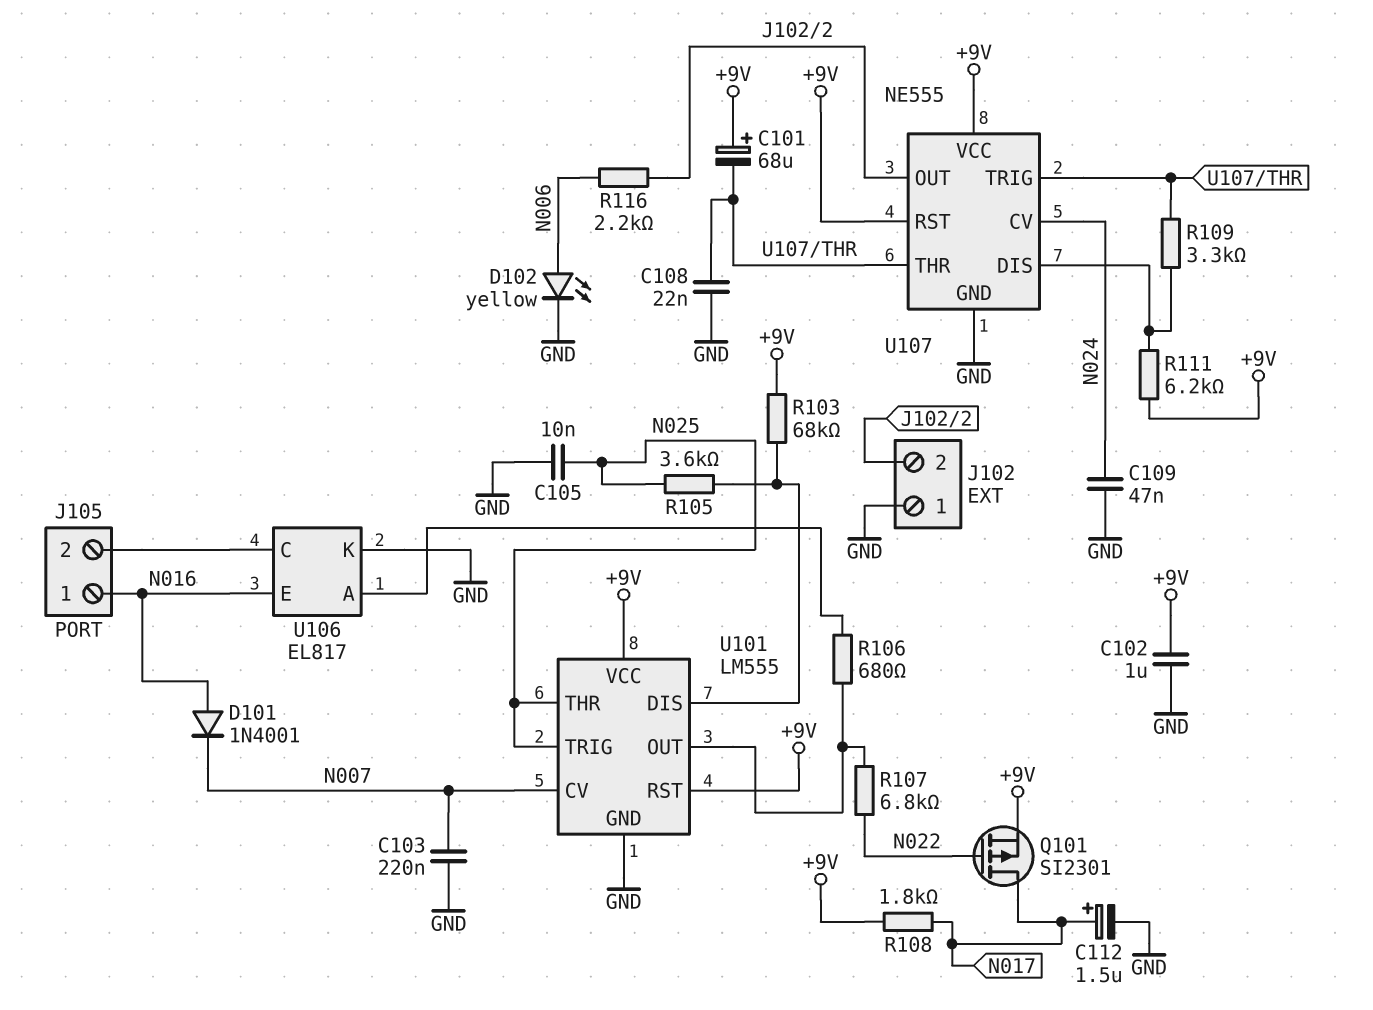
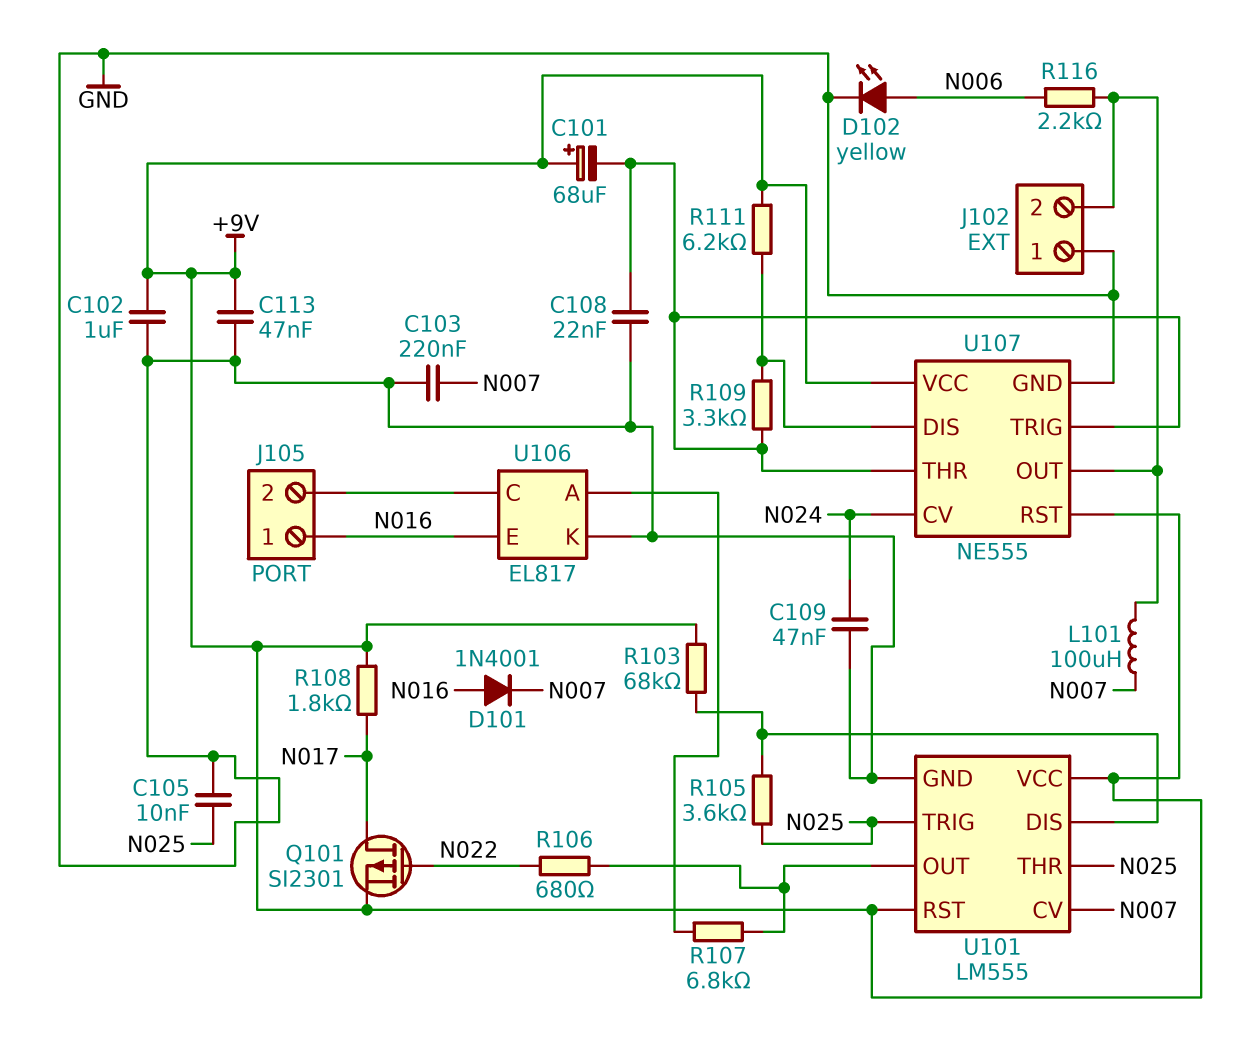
C112: 1.5uF (plus N017, minus GND) -> none
C113: none -> 47nF (+9V, GND)
L101: none -> 100uH (J102/2, N007)
R106: 680 (U101/OUT, U106/A) -> 680 (N022, U101/OUT)
R107: 6.8k (N022, U101/OUT) -> 6.8k (U101/OUT, U106/A)

